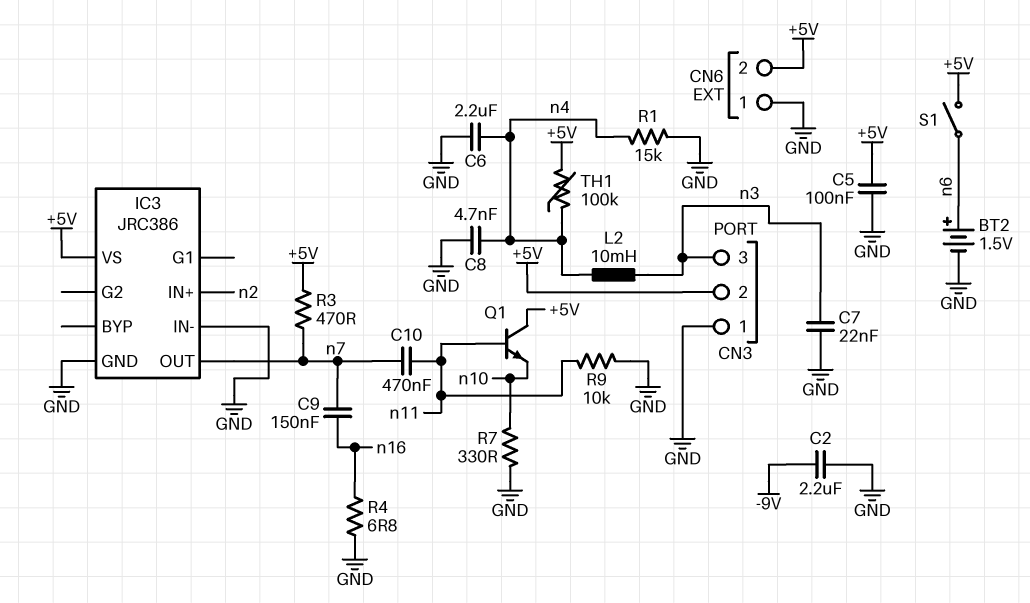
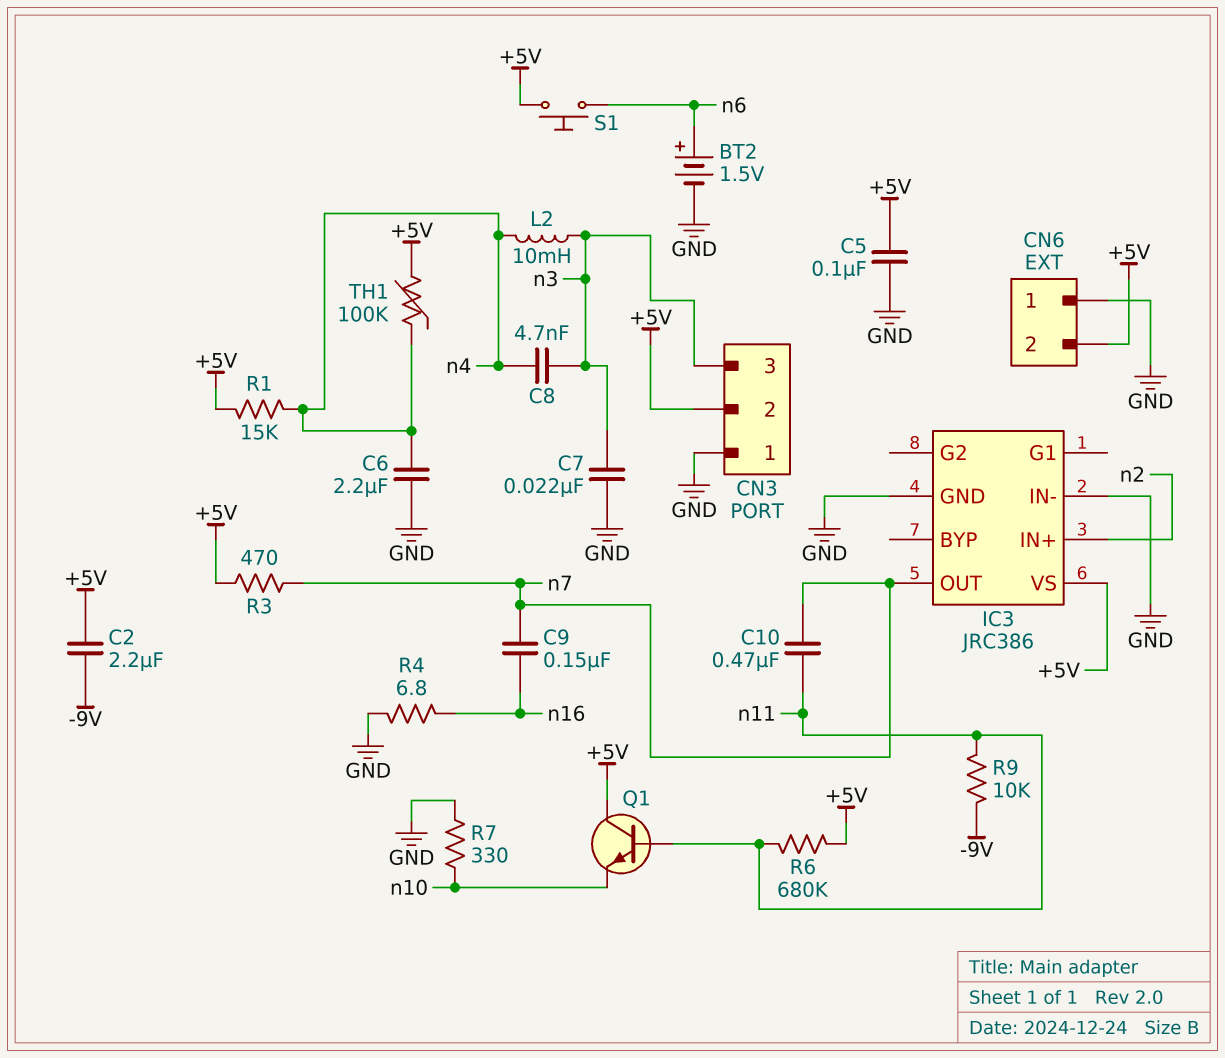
C2: 2.2uF (-9V, GND) -> 2.2uF (+5V, -9V)
C8: 4.7nF (GND, n4) -> 4.7nF (n3, n4)
R1: 15k (GND, n4) -> 15k (+5V, n4)
R6: none -> 680k (+5V, n11)
R9: 10k (GND, n11) -> 10k (-9V, n11)
S1: switch (+5V, n6) -> button (+5V, n6)

